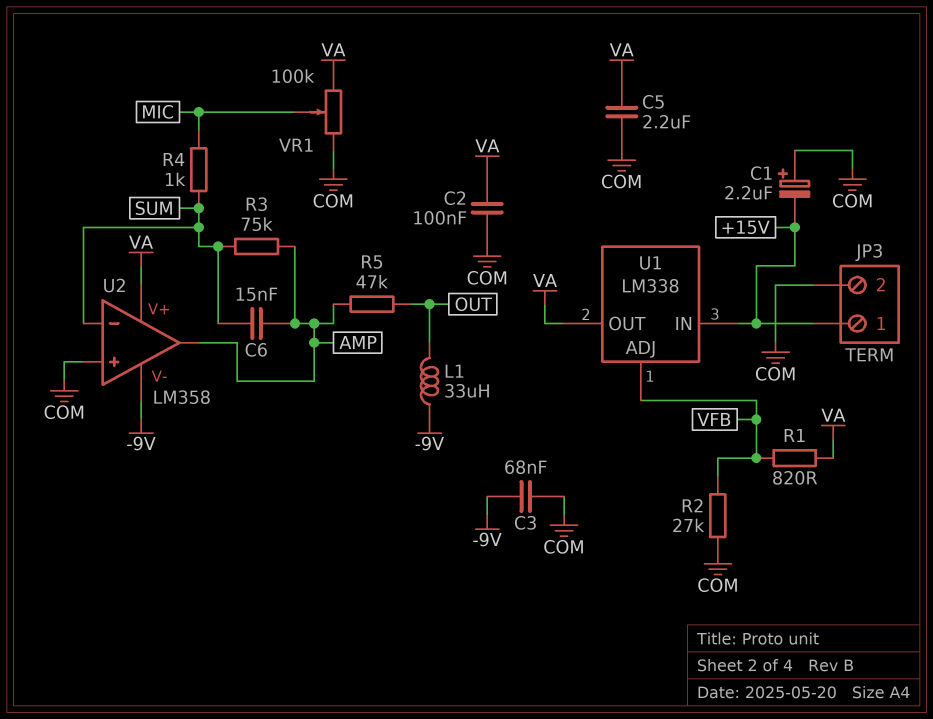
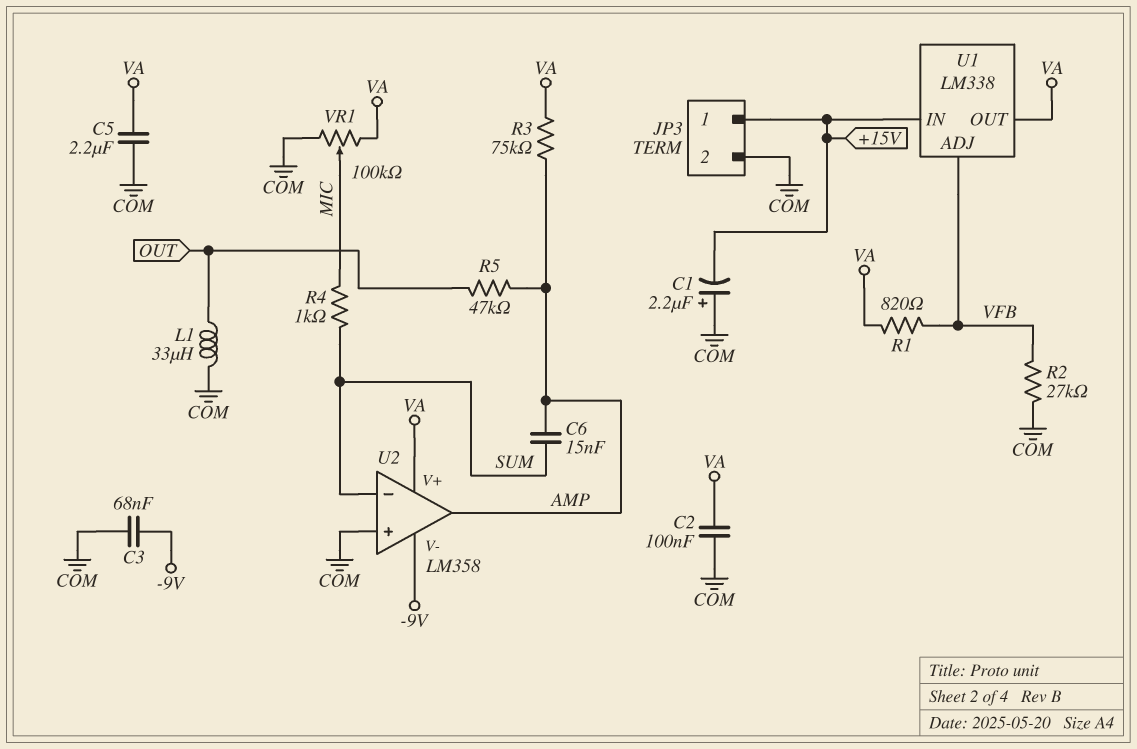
L1: 33uH (-9V, OUT) -> 33uH (COM, OUT)
R3: 75k (AMP, SUM) -> 75k (AMP, VA)

